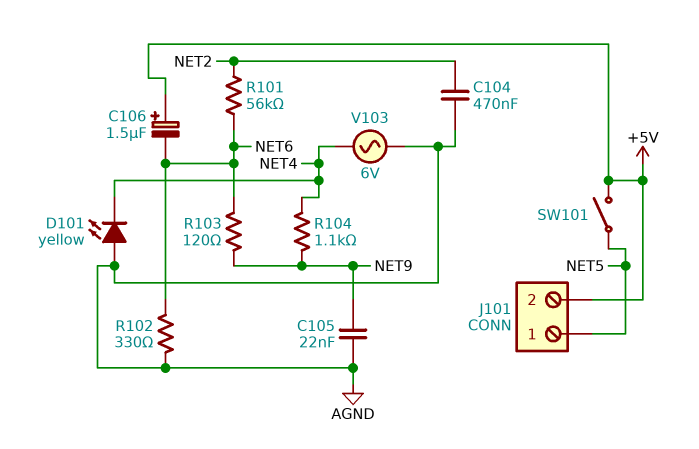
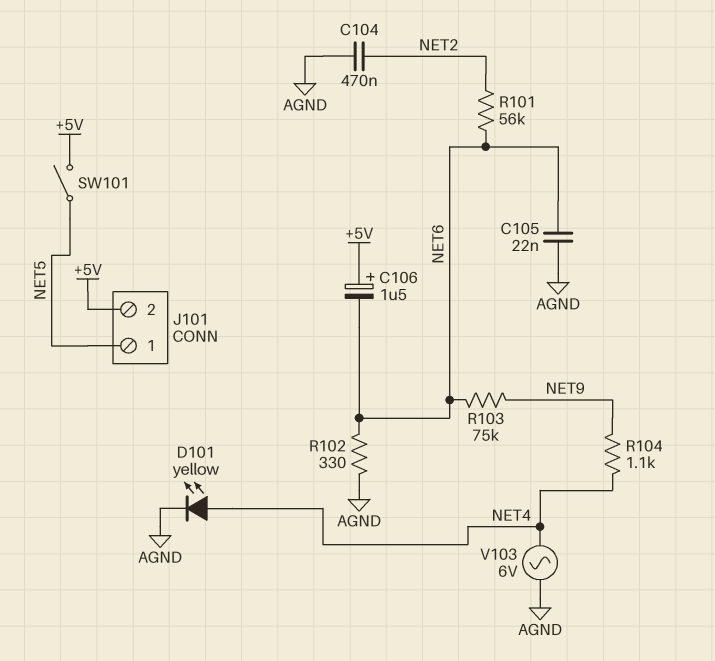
C105: 22nF (AGND, NET9) -> 22nF (AGND, NET6)
D101: LED yellow (A AGND, K NET4) -> LED yellow (A NET4, K AGND)
R103: 120 (NET6, NET9) -> 75k (NET6, NET9)

